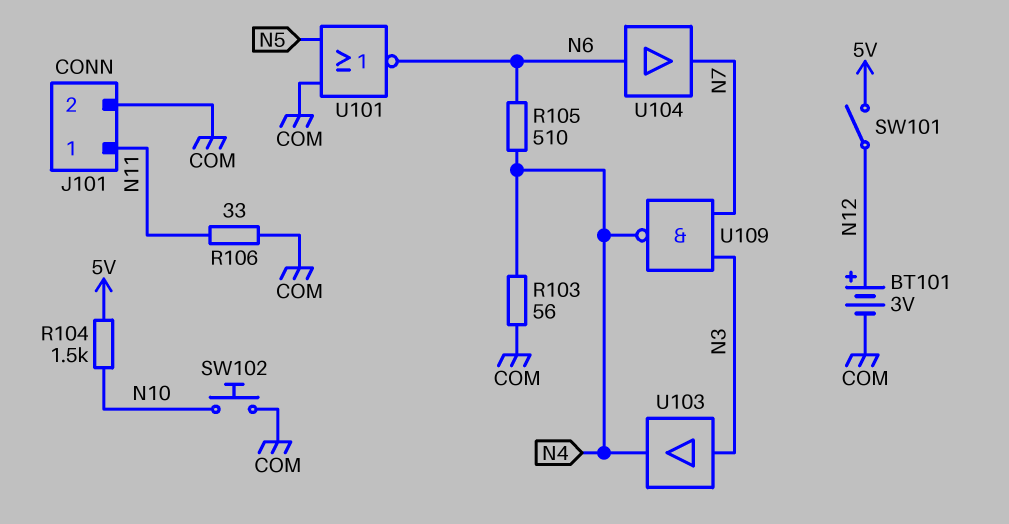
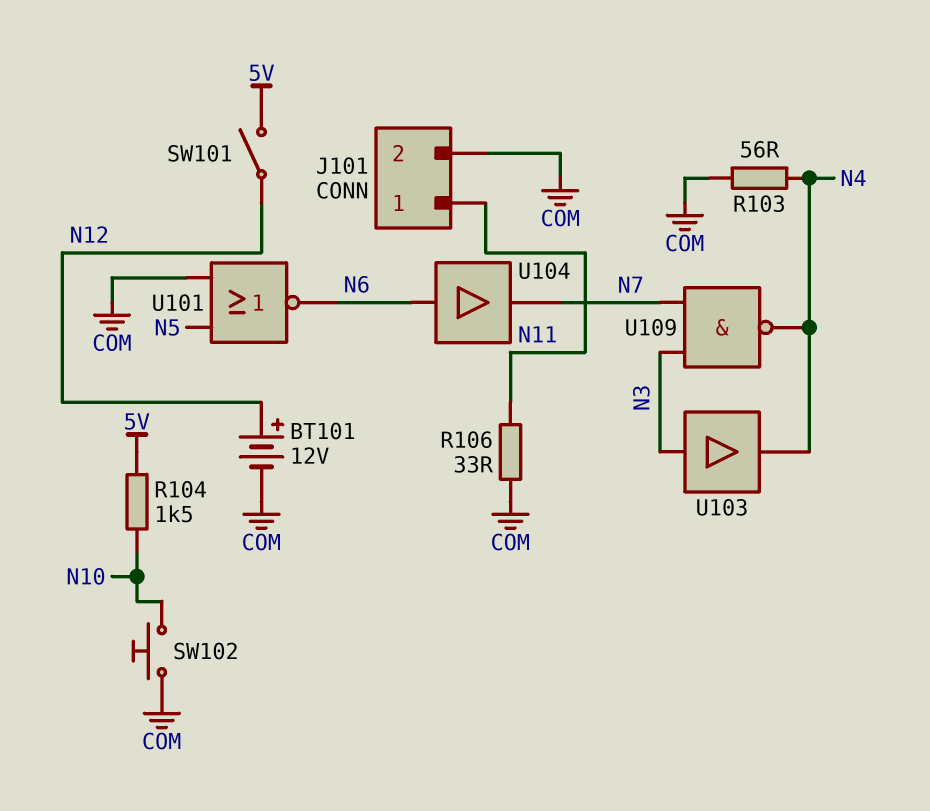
BT101: 3V (plus N12, minus COM) -> 12V (plus N12, minus COM)
R105: 510 (N4, N6) -> none

